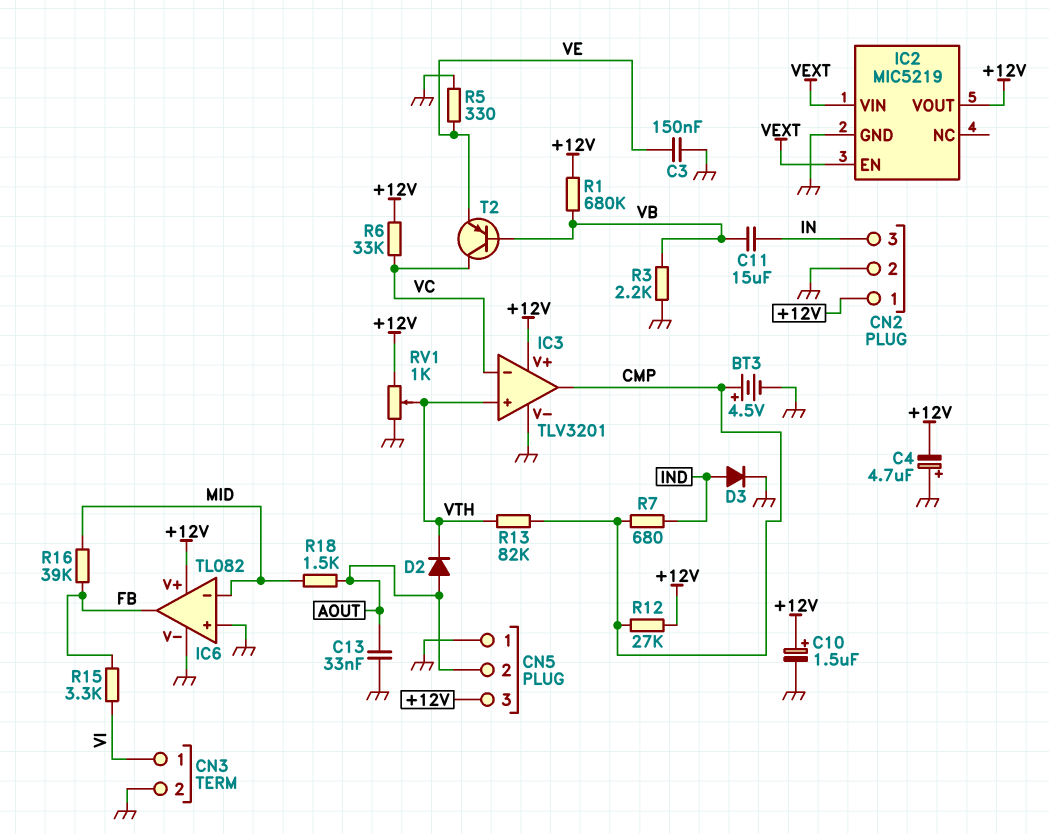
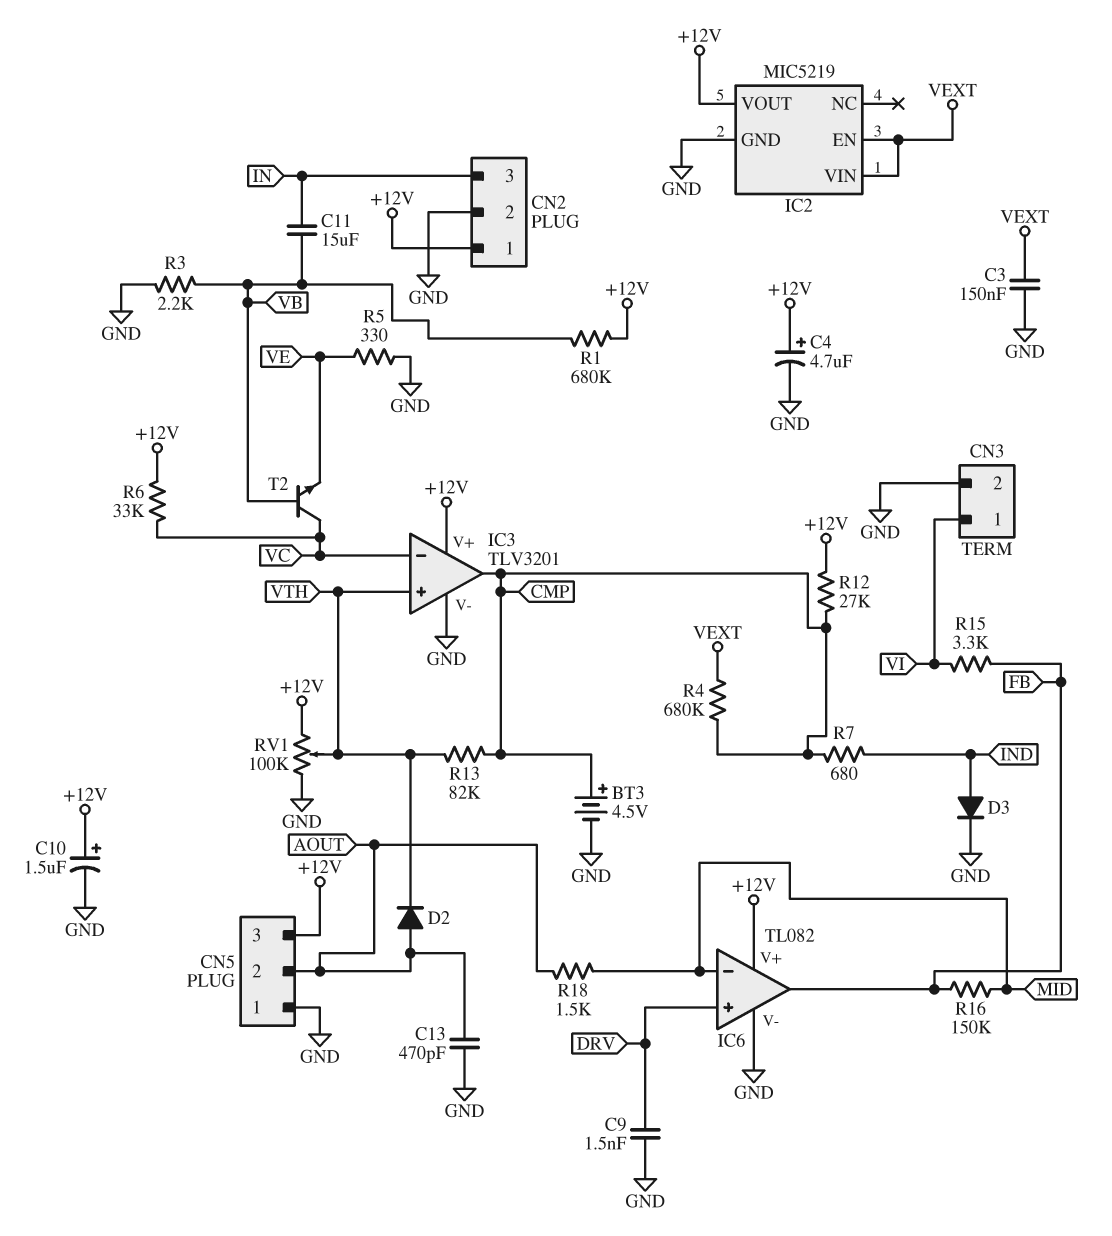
C3: 150nF (GND, VE) -> 150nF (GND, VEXT)
C4: 4.7uF (plus GND, minus +12V) -> 4.7uF (plus +12V, minus GND)
C9: none -> 1.5nF (DRV, GND)
C13: 33nF (AOUT, GND) -> 470pF (AOUT, GND)
IC6 pin in+: GND -> DRV
R4: none -> 680k (CMP, VEXT)
R16: 39k (FB, MID) -> 150k (FB, MID)
RV1: 1k (+12V, GND, wiper VTH) -> 100k (+12V, GND, wiper VTH)
T2: PNP (B VB, C VC, E VE) -> NPN (B VB, C VC, E VE)

